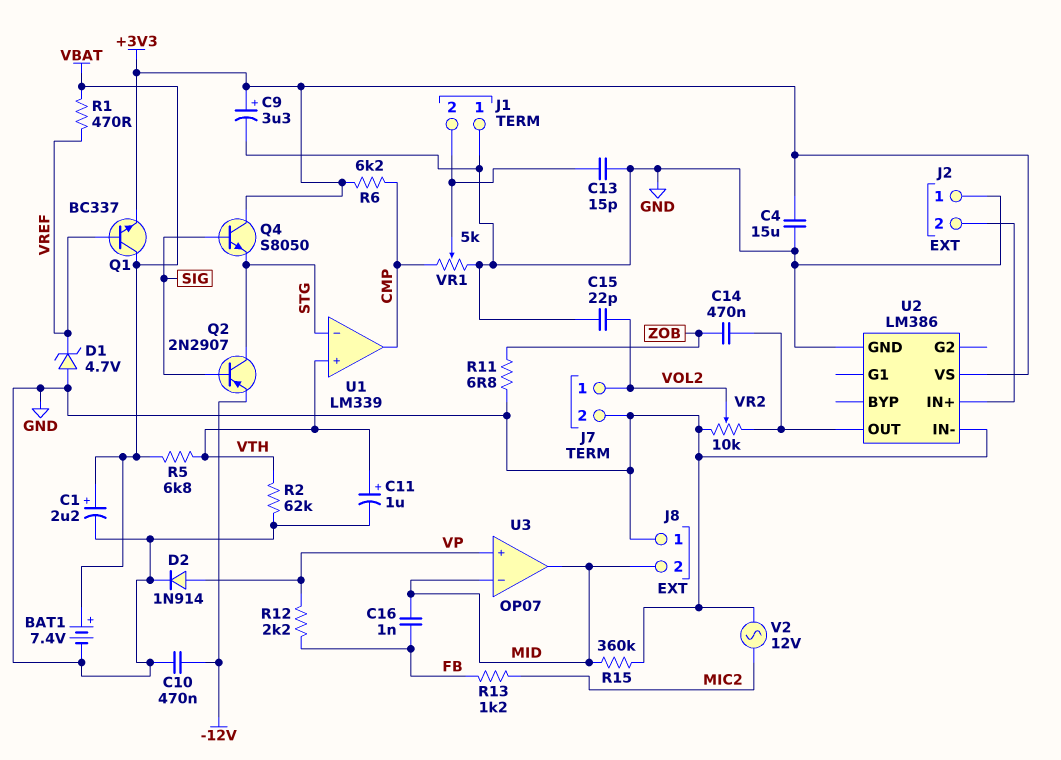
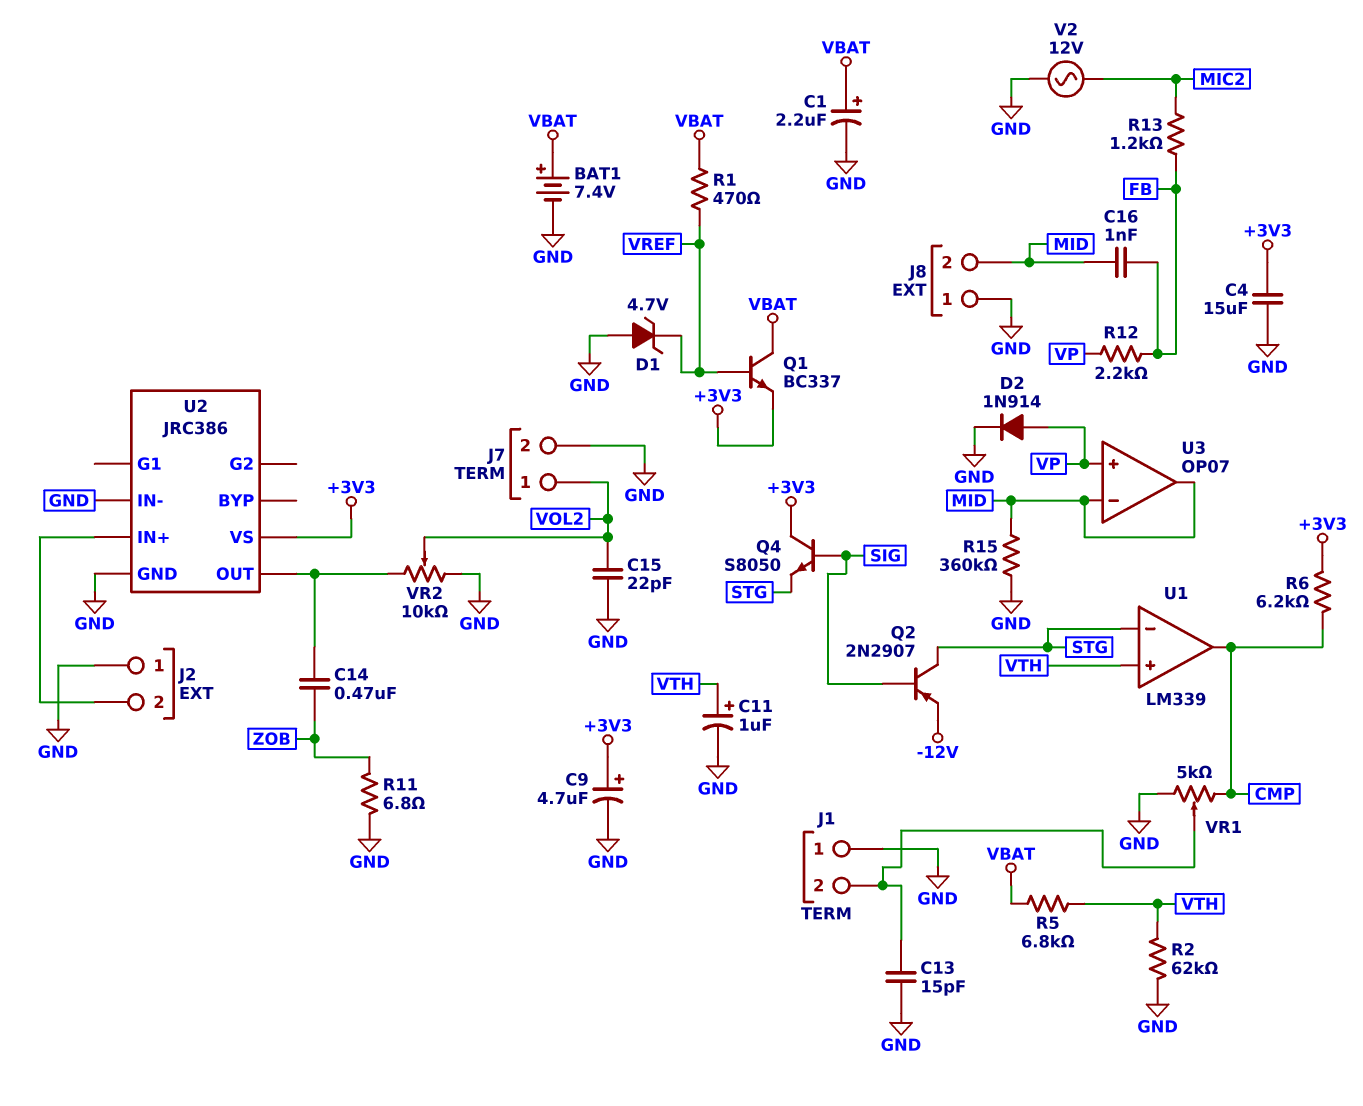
C9: 3.3uF (plus +3V3, minus GND) -> 4.7uF (plus +3V3, minus GND)
C10: 470nF (-12V, GND) -> none
U2: LM386 -> JRC386

